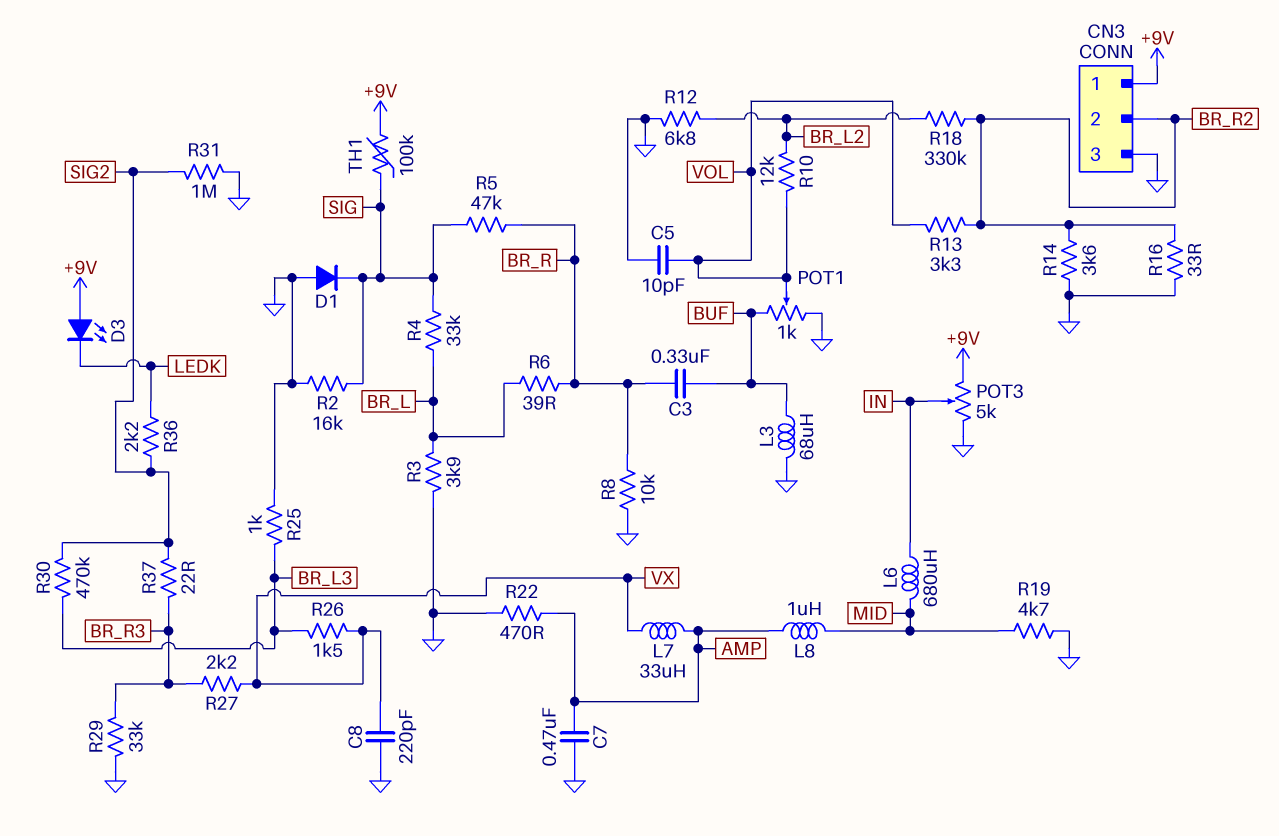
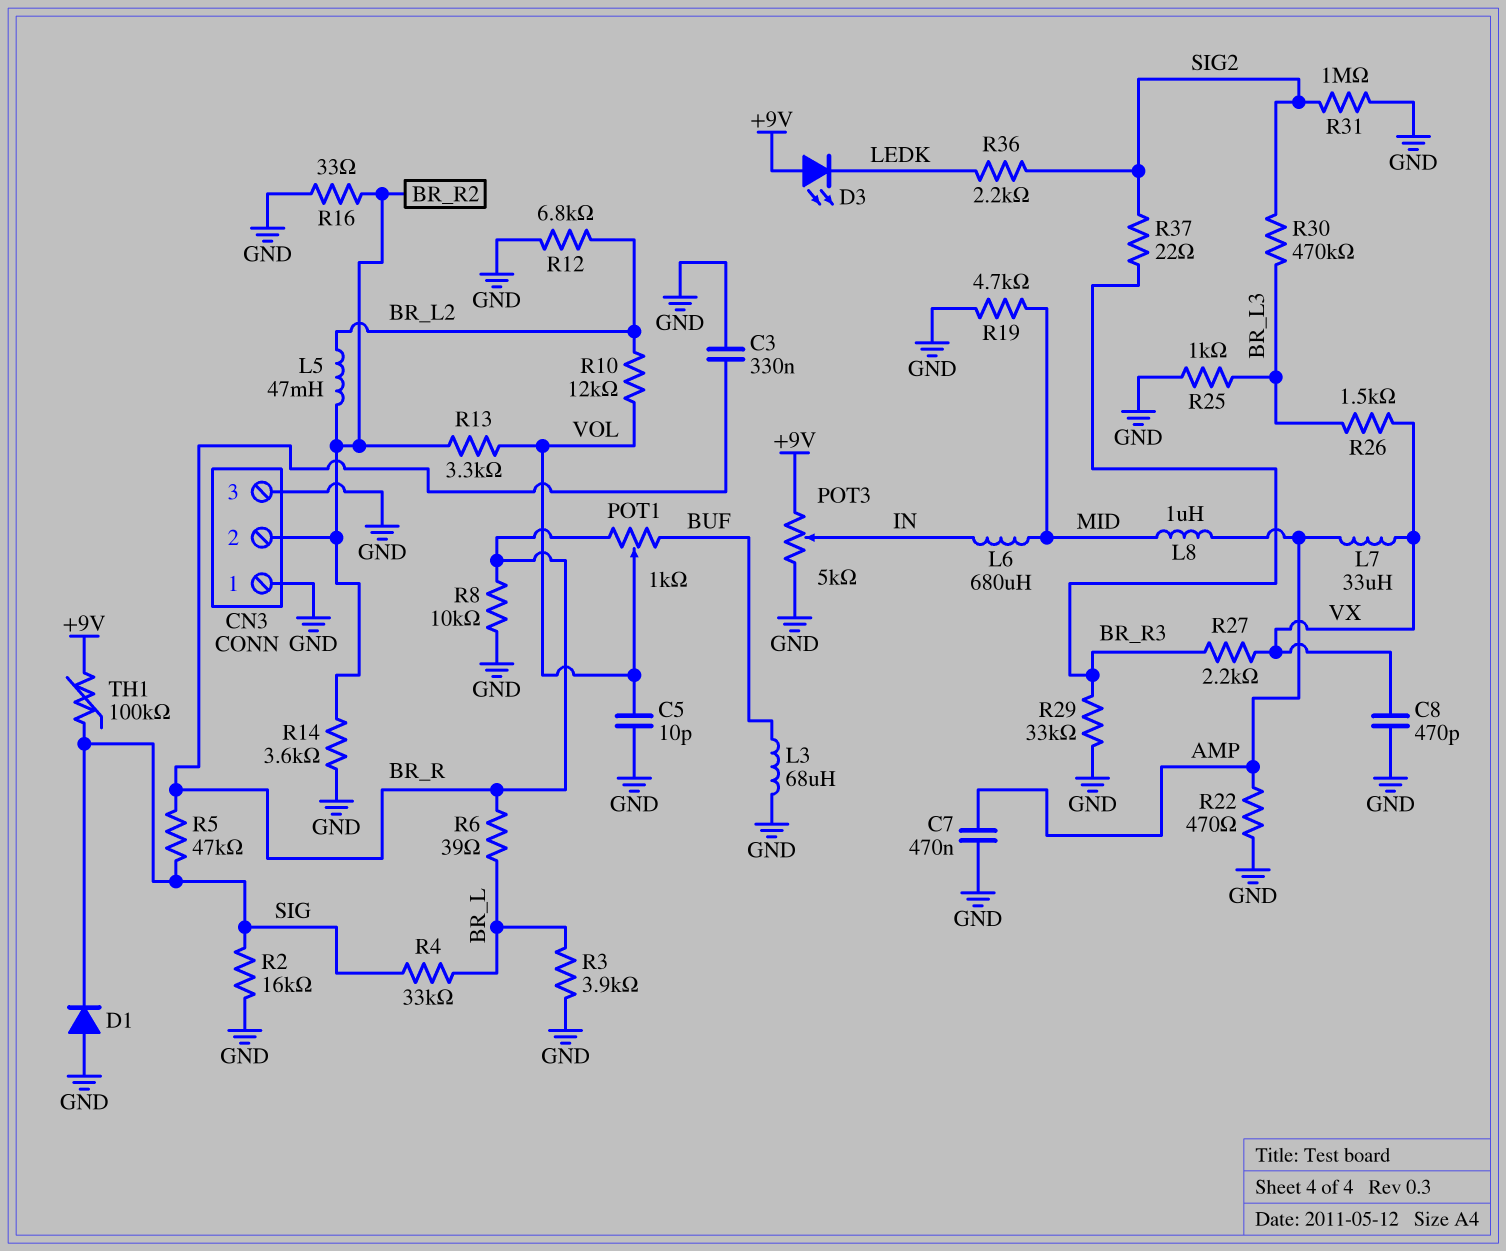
C3: 330nF (BR_R, BUF) -> 330nF (BR_R, GND)
C8: 220pF (GND, VX) -> 470pF (GND, VX)
CN3 pin 1: +9V -> GND
L5: none -> 47mH (BR_L2, BR_R2)
POT1: 1k (BUF, GND, wiper VOL) -> 1k (BR_R, BUF, wiper VOL)
R18: 330k (BR_L2, BR_R2) -> none

